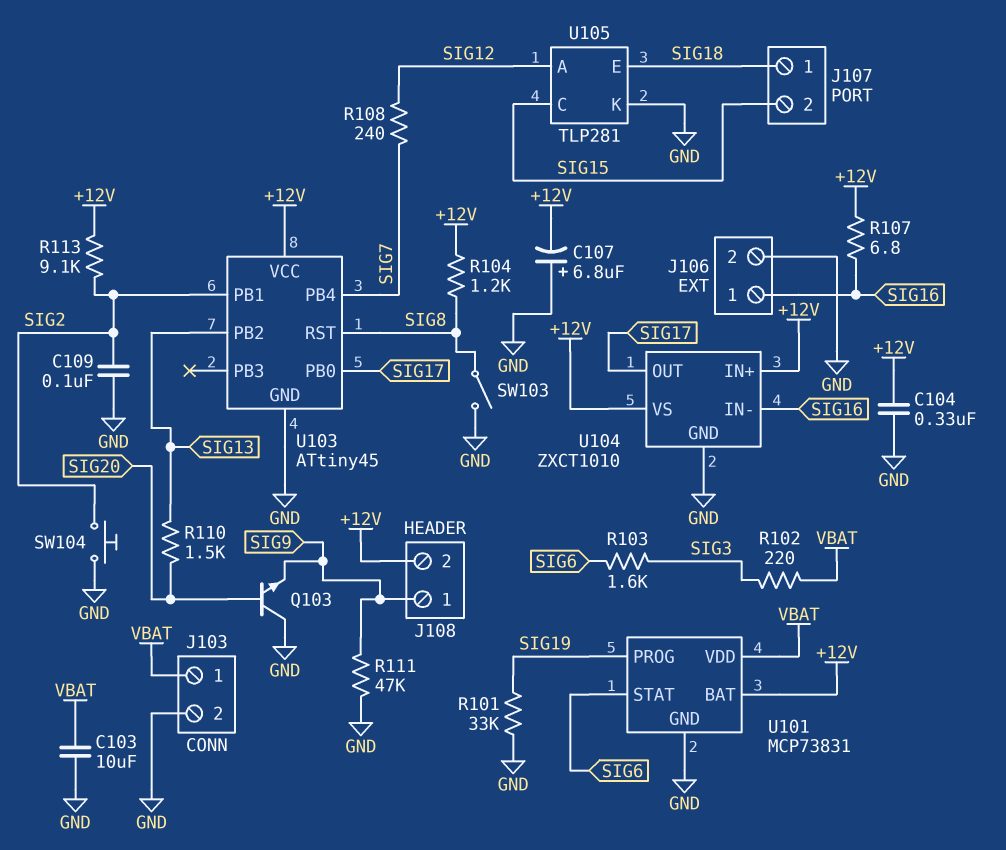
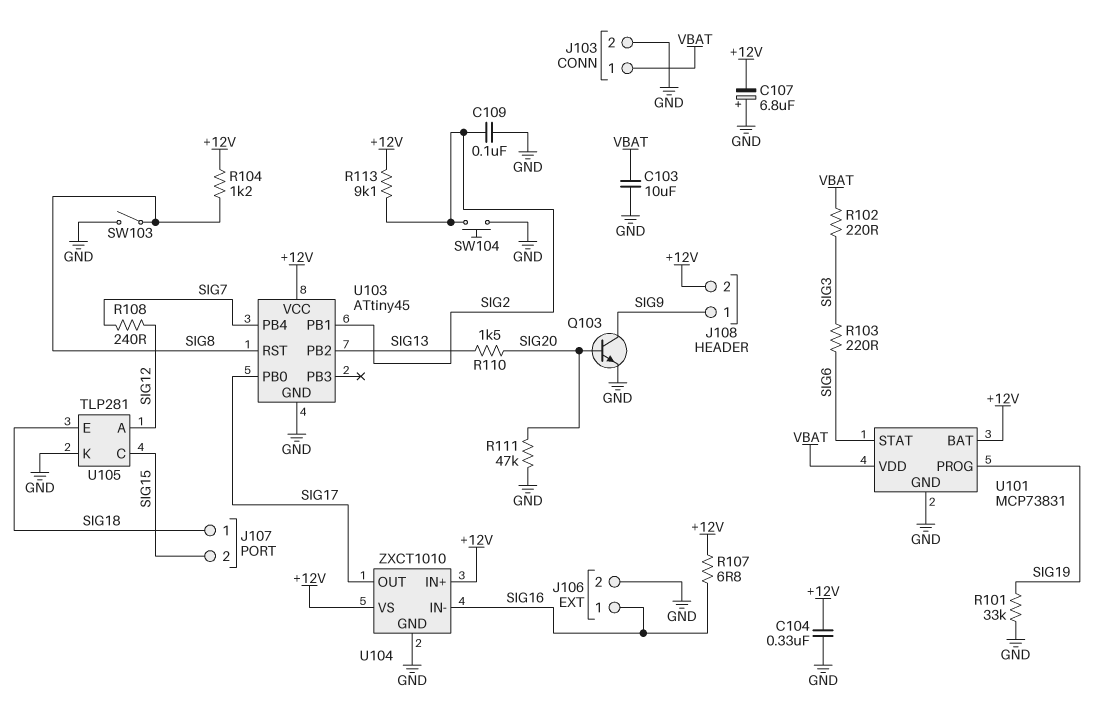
Q103: NPN (B SIG20, C GND, E SIG9) -> NPN (B SIG20, C SIG9, E GND)
R103: 1.6k (SIG3, SIG6) -> 220 (SIG3, SIG6)
R111: 47k (GND, SIG9) -> 47k (GND, SIG20)

